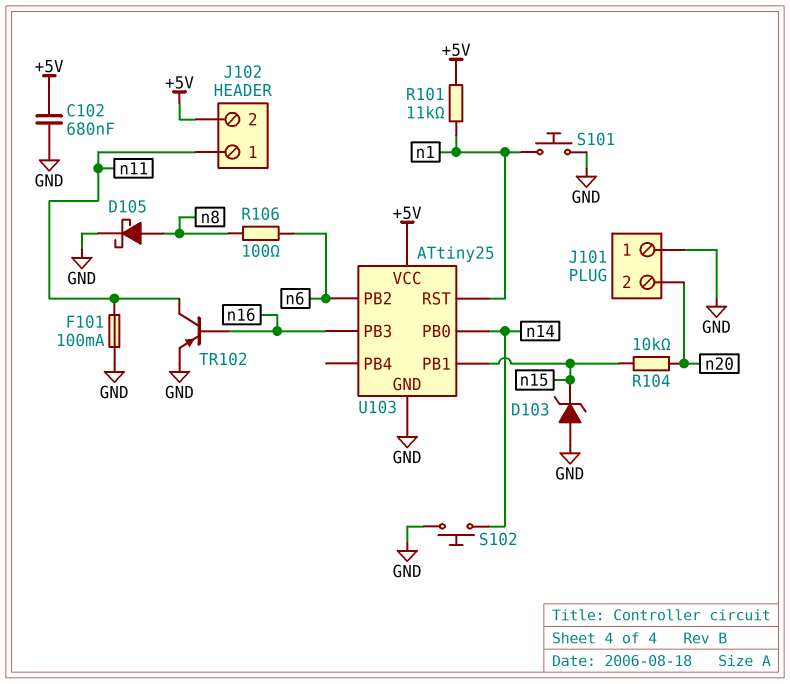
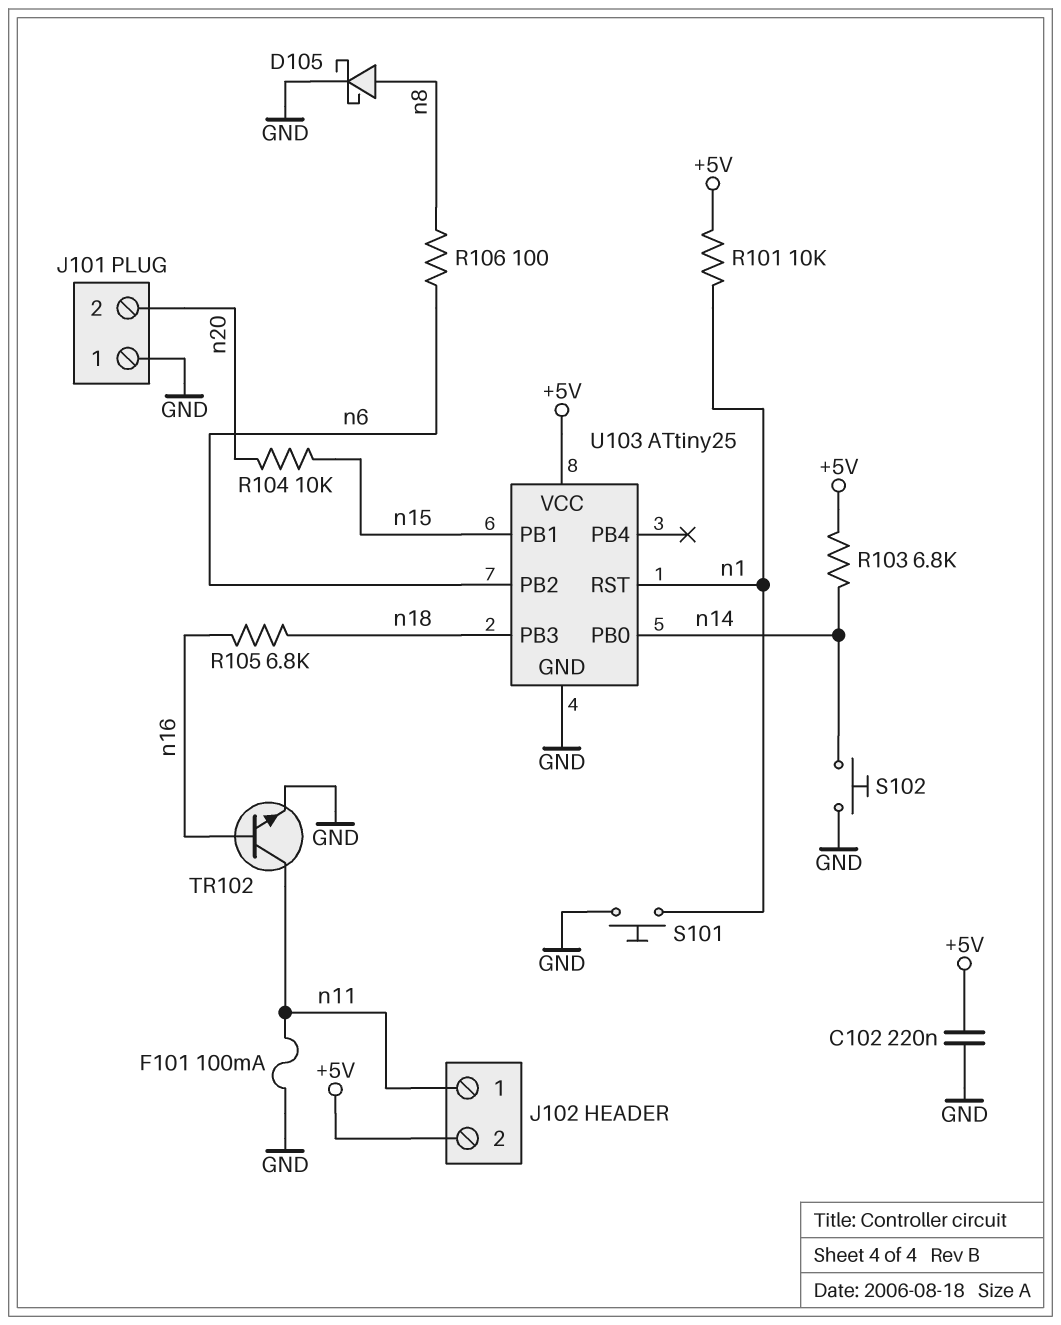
C102: 680nF (+5V, GND) -> 220nF (+5V, GND)
D103: zener (A GND, K n15) -> none
R101: 11k (+5V, n1) -> 10k (+5V, n1)
R103: none -> 6.8k (+5V, n14)
R105: none -> 6.8k (n16, n18)
TR102: PNP (B n16, C n11, E GND) -> NPN (B n16, C n11, E GND)
U103 pin PB3: n16 -> n18

